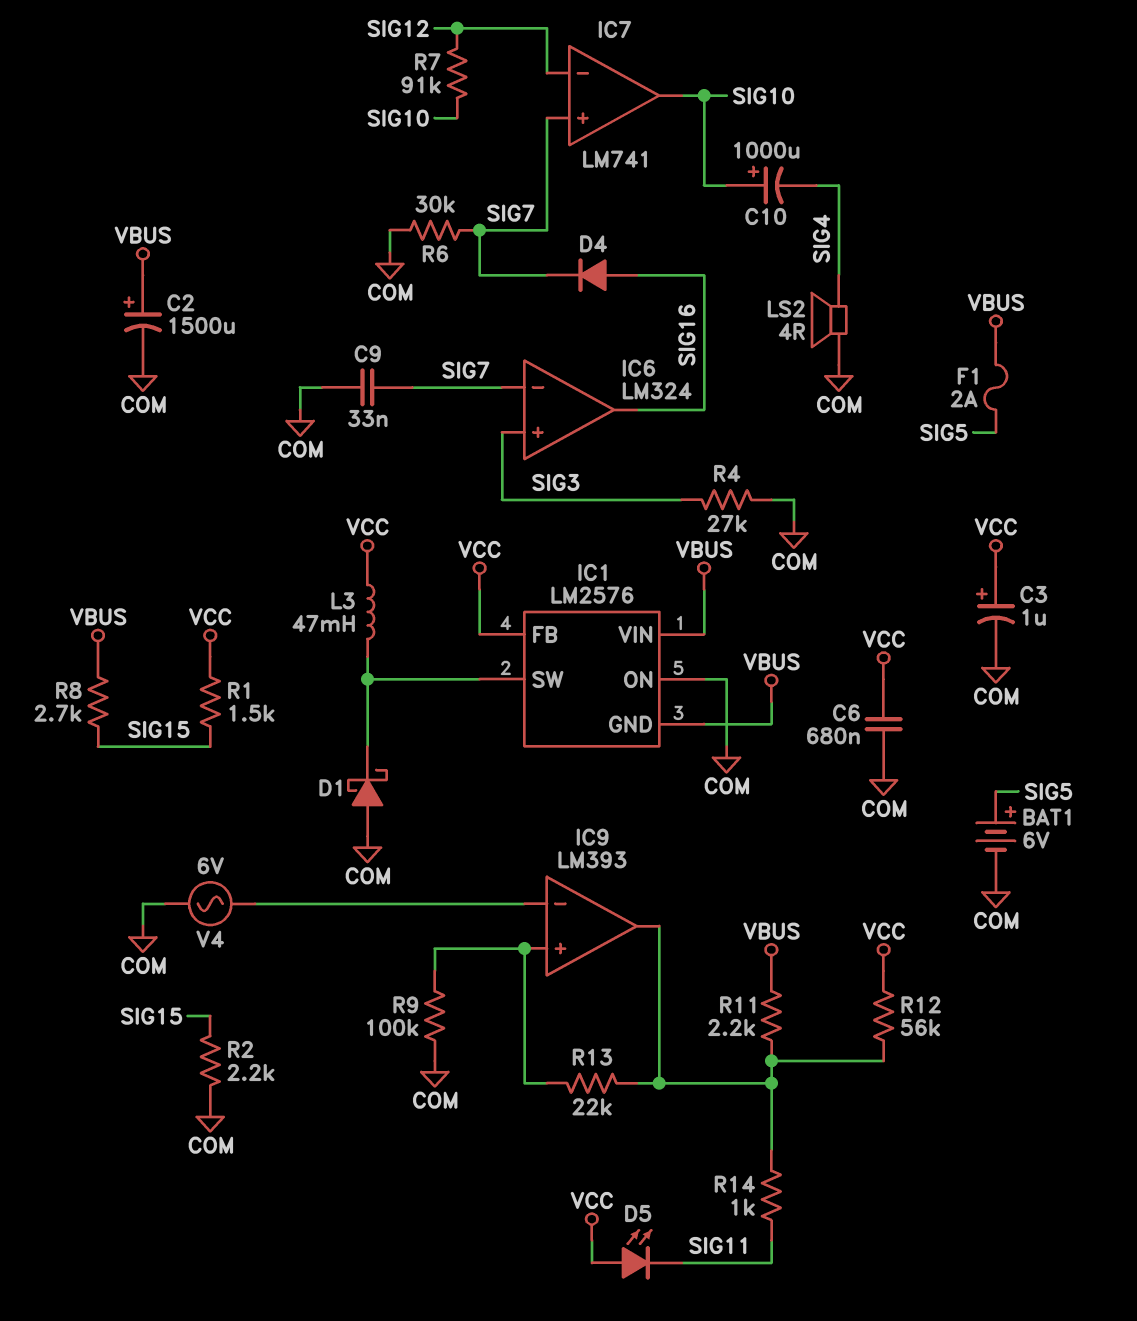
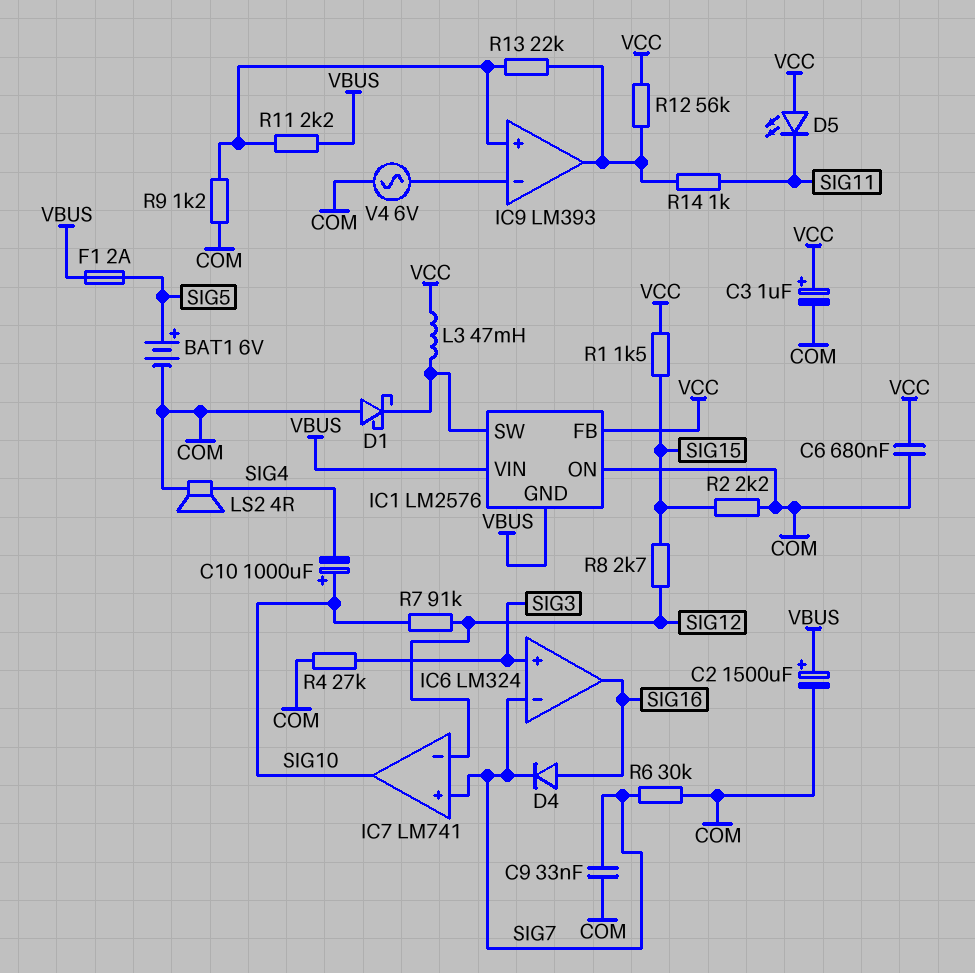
R8: 2.7k (SIG15, VBUS) -> 2.7k (SIG12, SIG15)
R9: 100k (COM, IC9/in+) -> 1.2k (COM, IC9/in+)
R11: 2.2k (IC9/out, VBUS) -> 2.2k (IC9/in+, VBUS)

